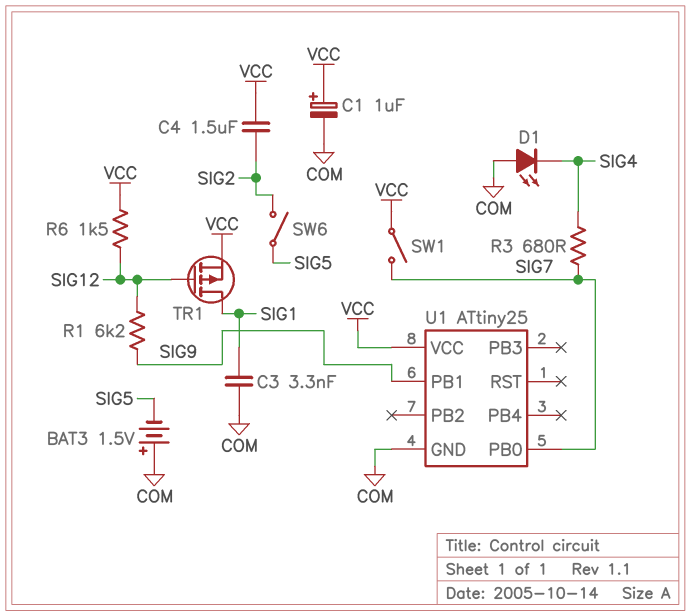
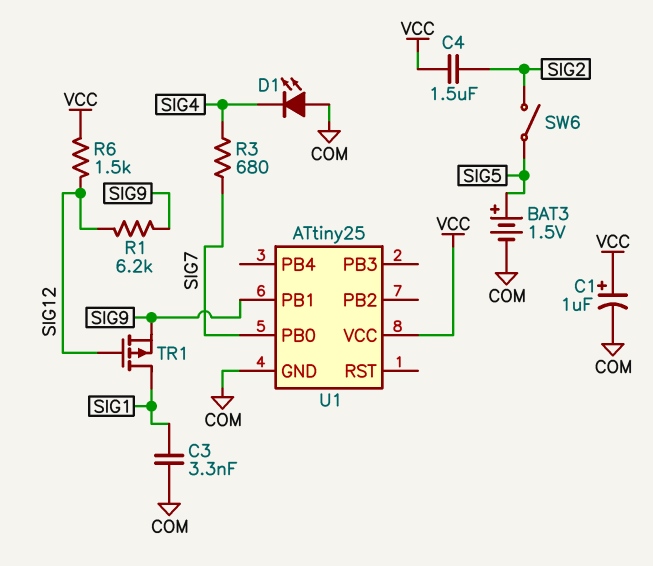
BAT3: 1.5V (plus COM, minus SIG5) -> 1.5V (plus SIG5, minus COM)
SW1: switch (SIG7, VCC) -> none
TR1: PMOS (G SIG12, D SIG1, S VCC) -> PMOS (G SIG12, D SIG1, S SIG9)

